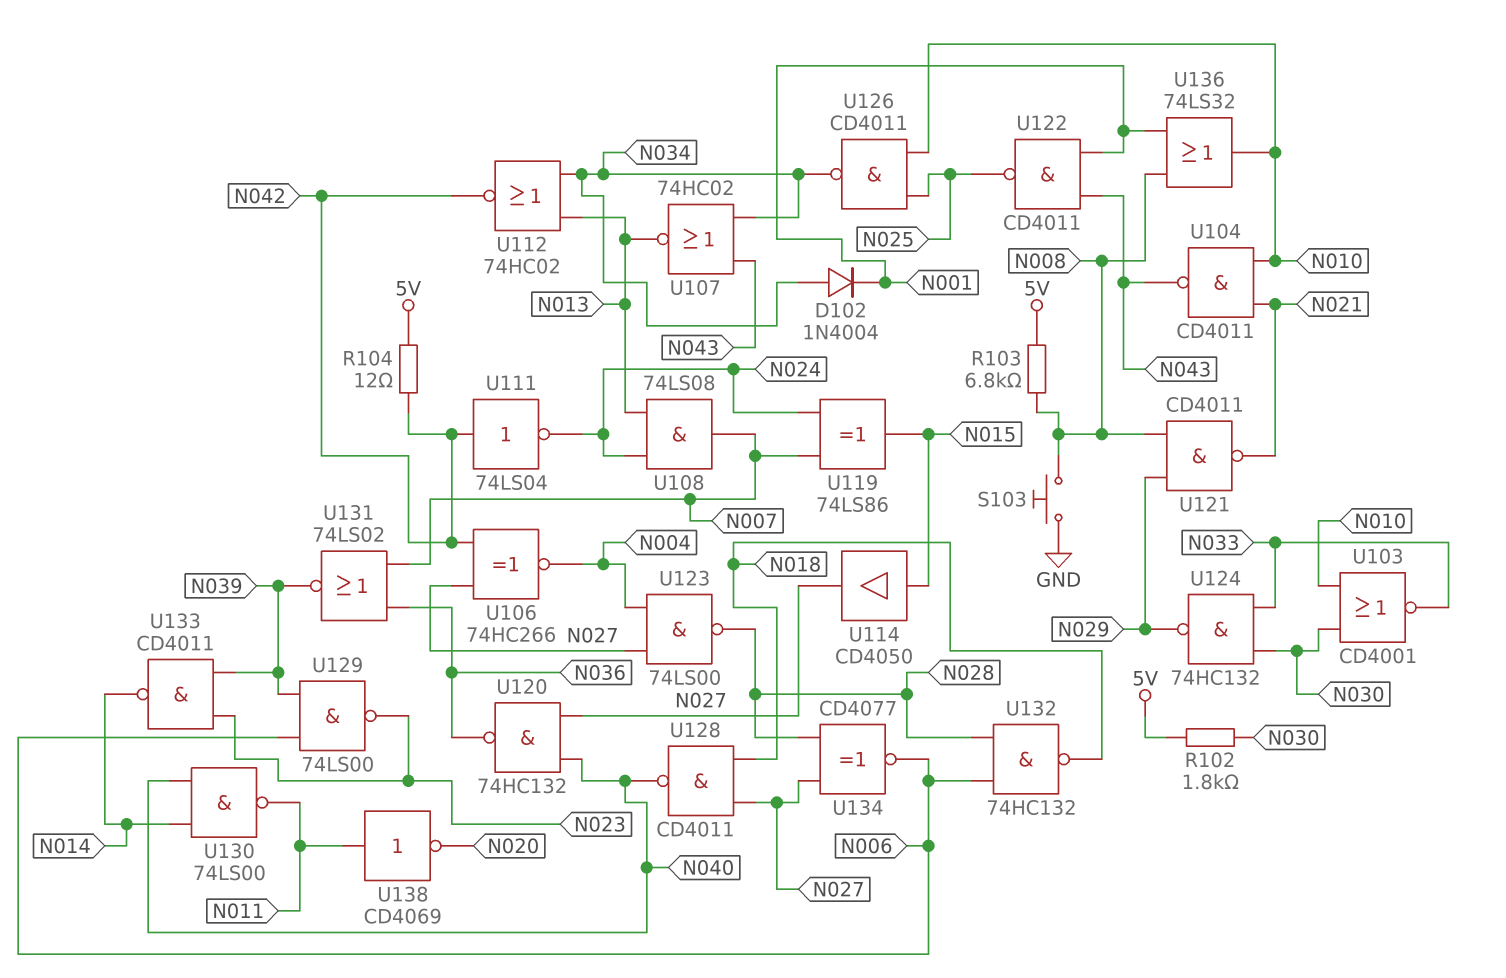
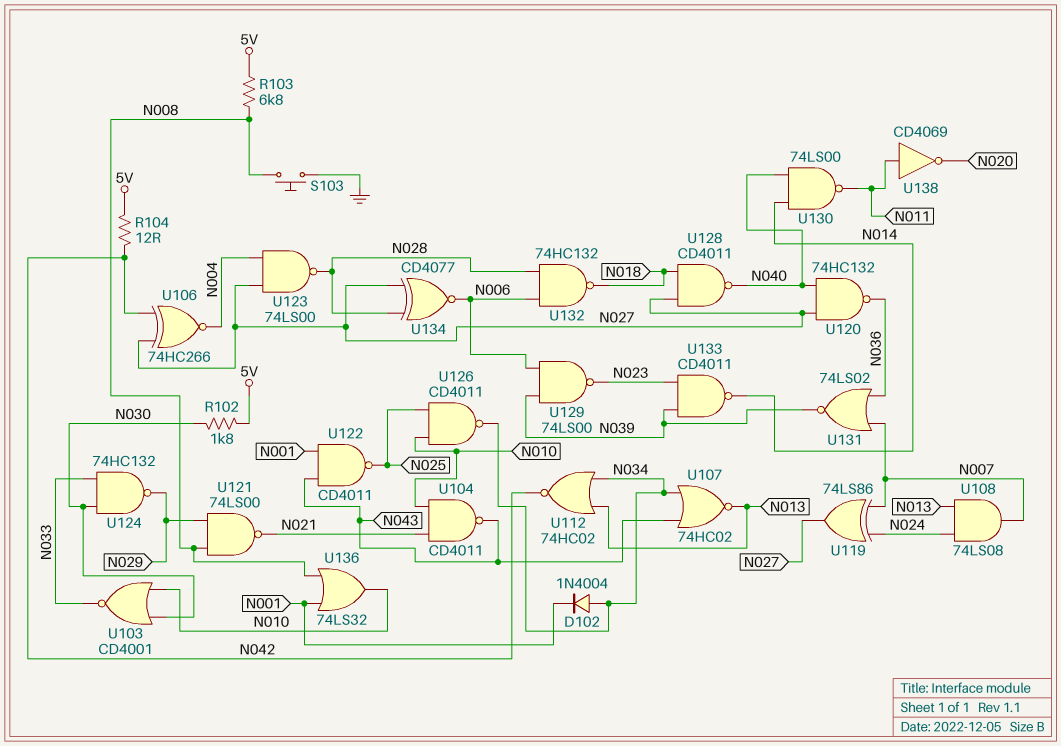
U111: NOT 74LS04 (in N042, out N024) -> none
U114: buffer CD4050 (in N015, out N027) -> none
U119: XOR 74LS86 (in N007, in N024, out N015) -> XOR 74LS86 (in N007, in N024, out N027)
U121: NAND CD4011 (in N008, in N029, out N021) -> NAND 74LS00 (in N008, in N029, out N021)

